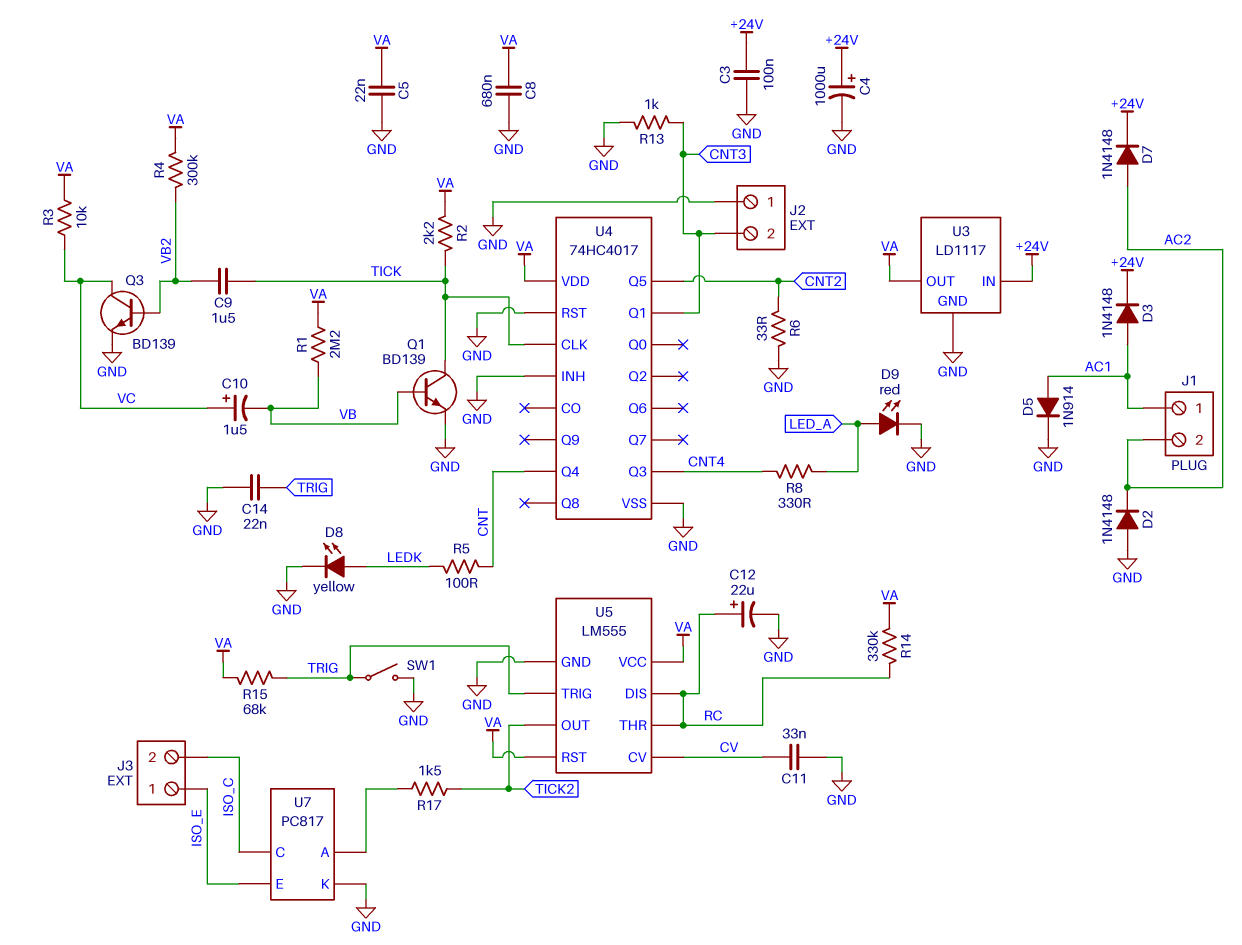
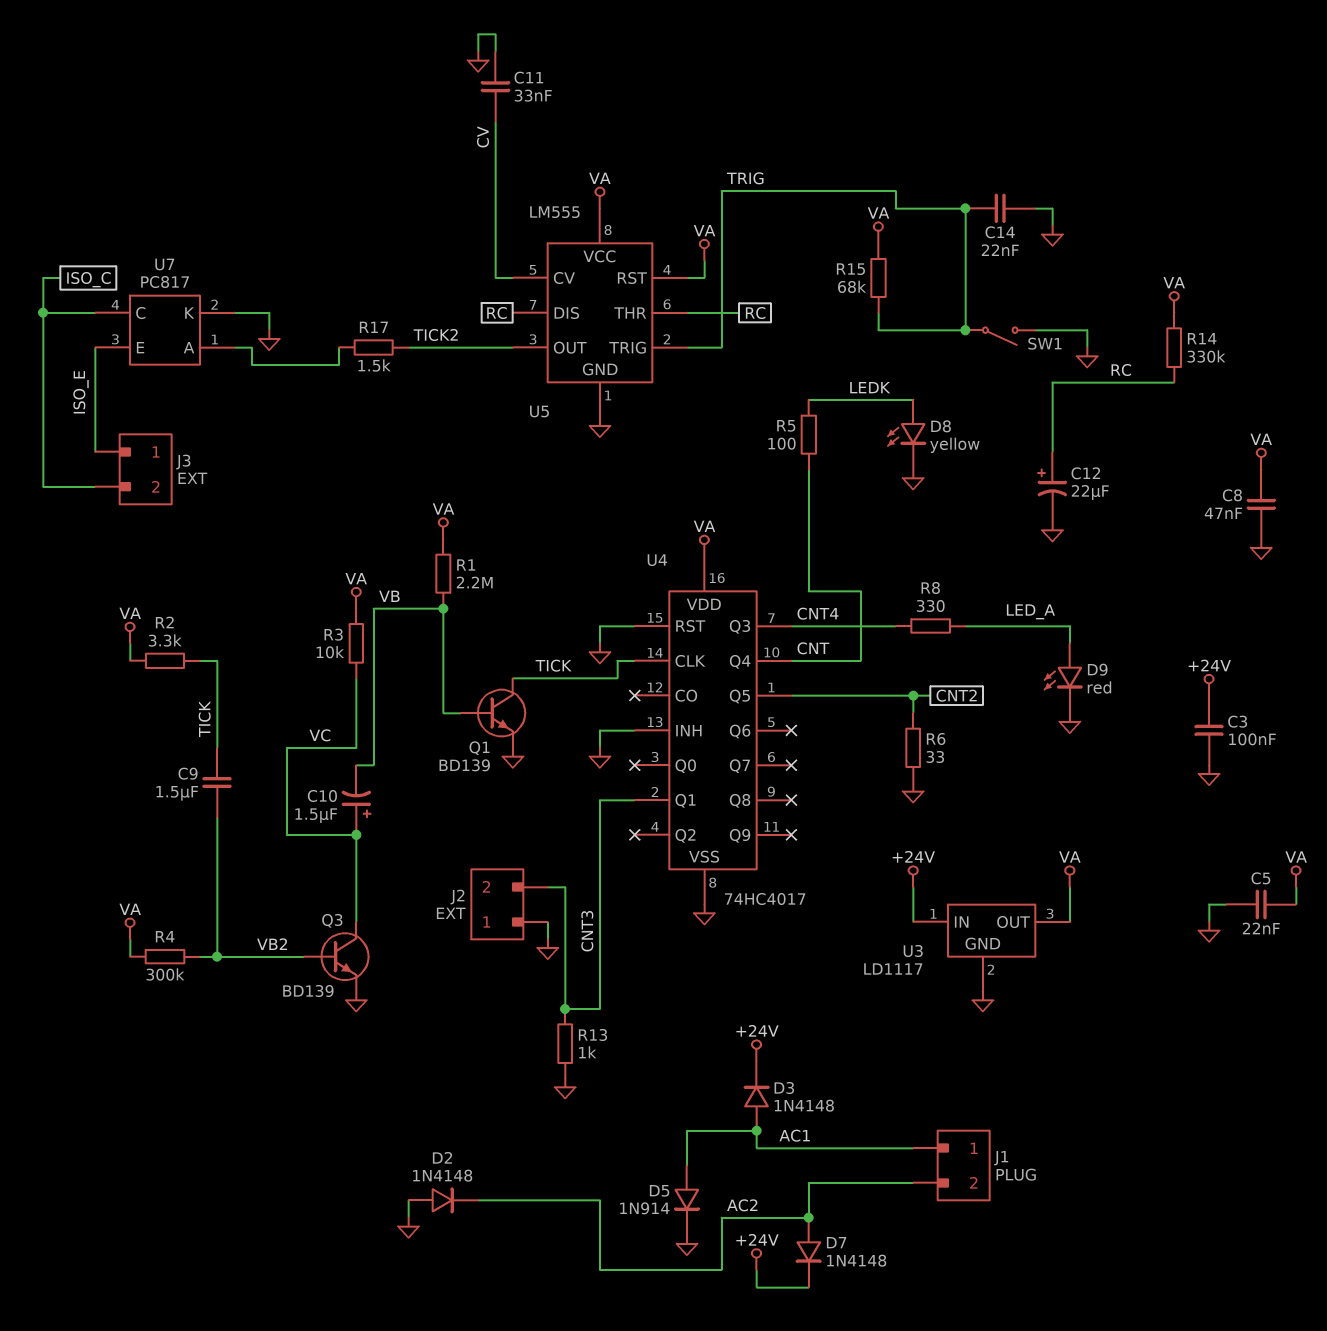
C4: 1000uF (plus +24V, minus GND) -> none
C8: 680nF (GND, VA) -> 47nF (GND, VA)
R2: 2.2k (TICK, VA) -> 3.3k (TICK, VA)

